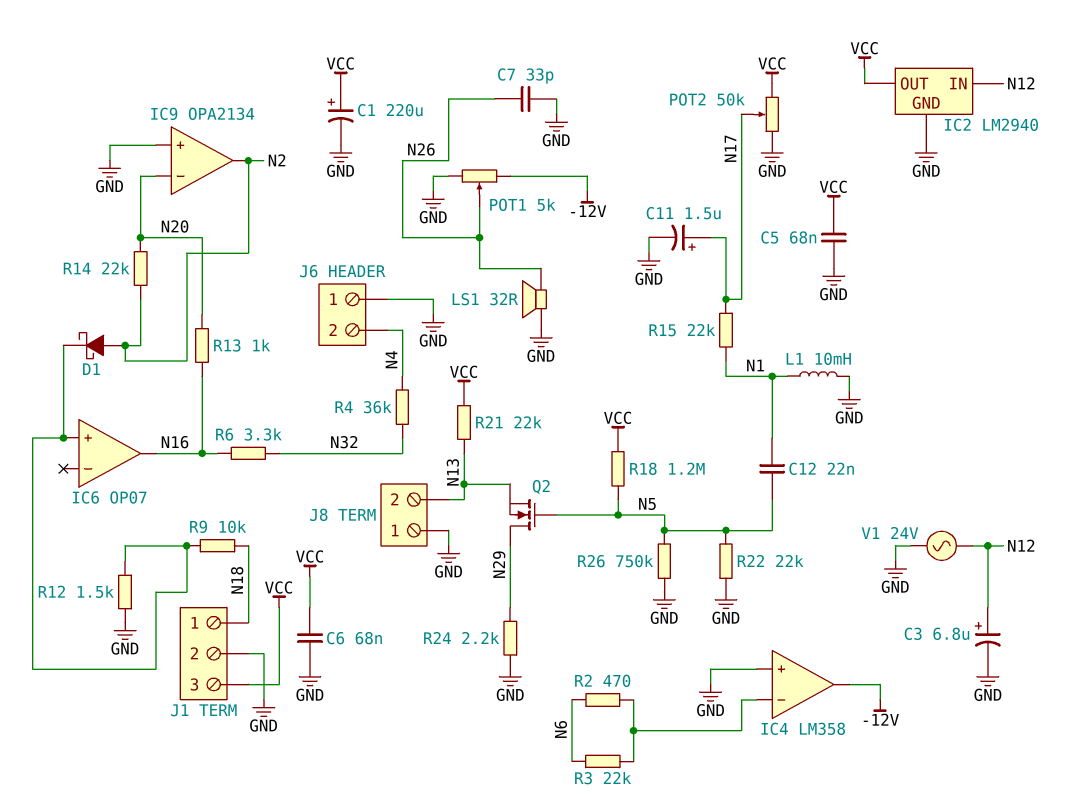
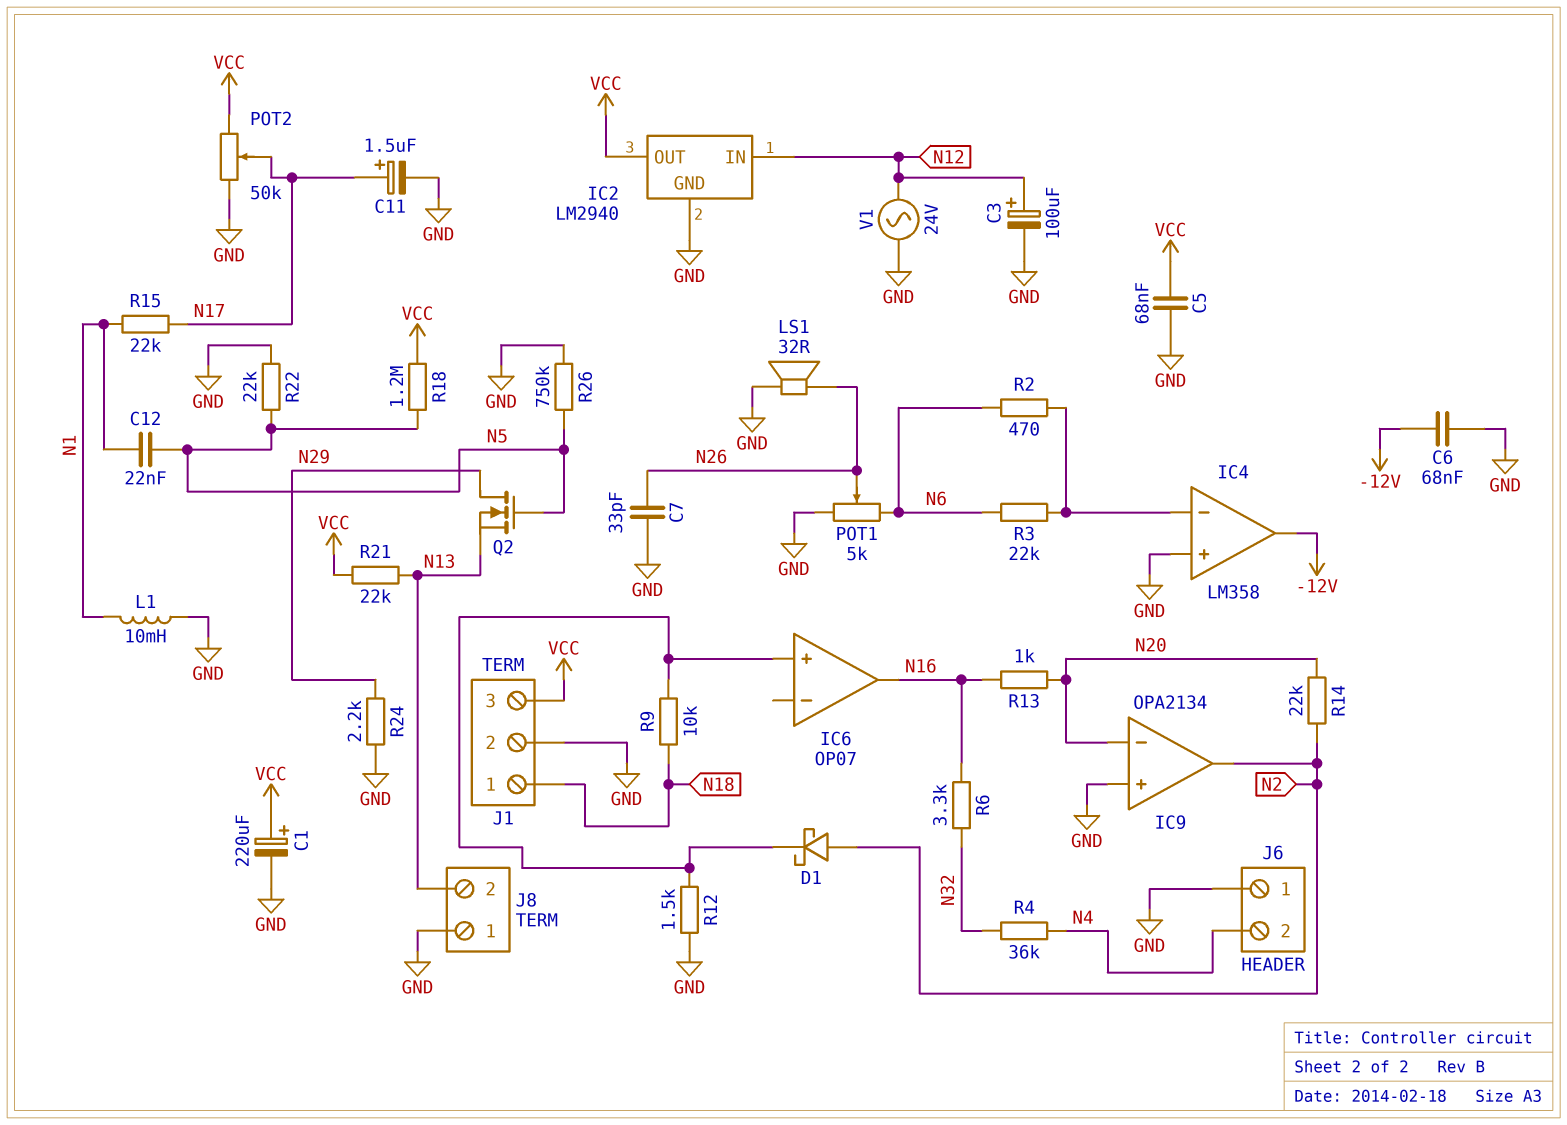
C3: 6.8uF (plus N12, minus GND) -> 100uF (plus N12, minus GND)
C6: 68nF (GND, VCC) -> 68nF (-12V, GND)
POT1: 5k (-12V, GND, wiper N26) -> 5k (GND, N6, wiper N26)

